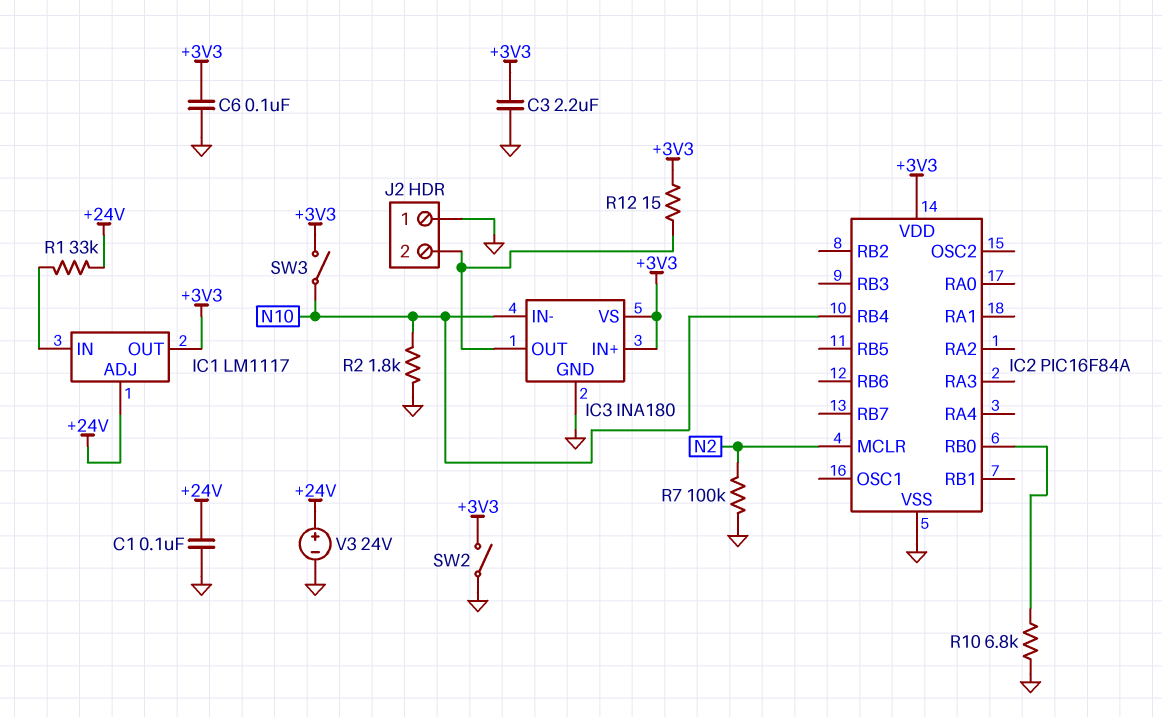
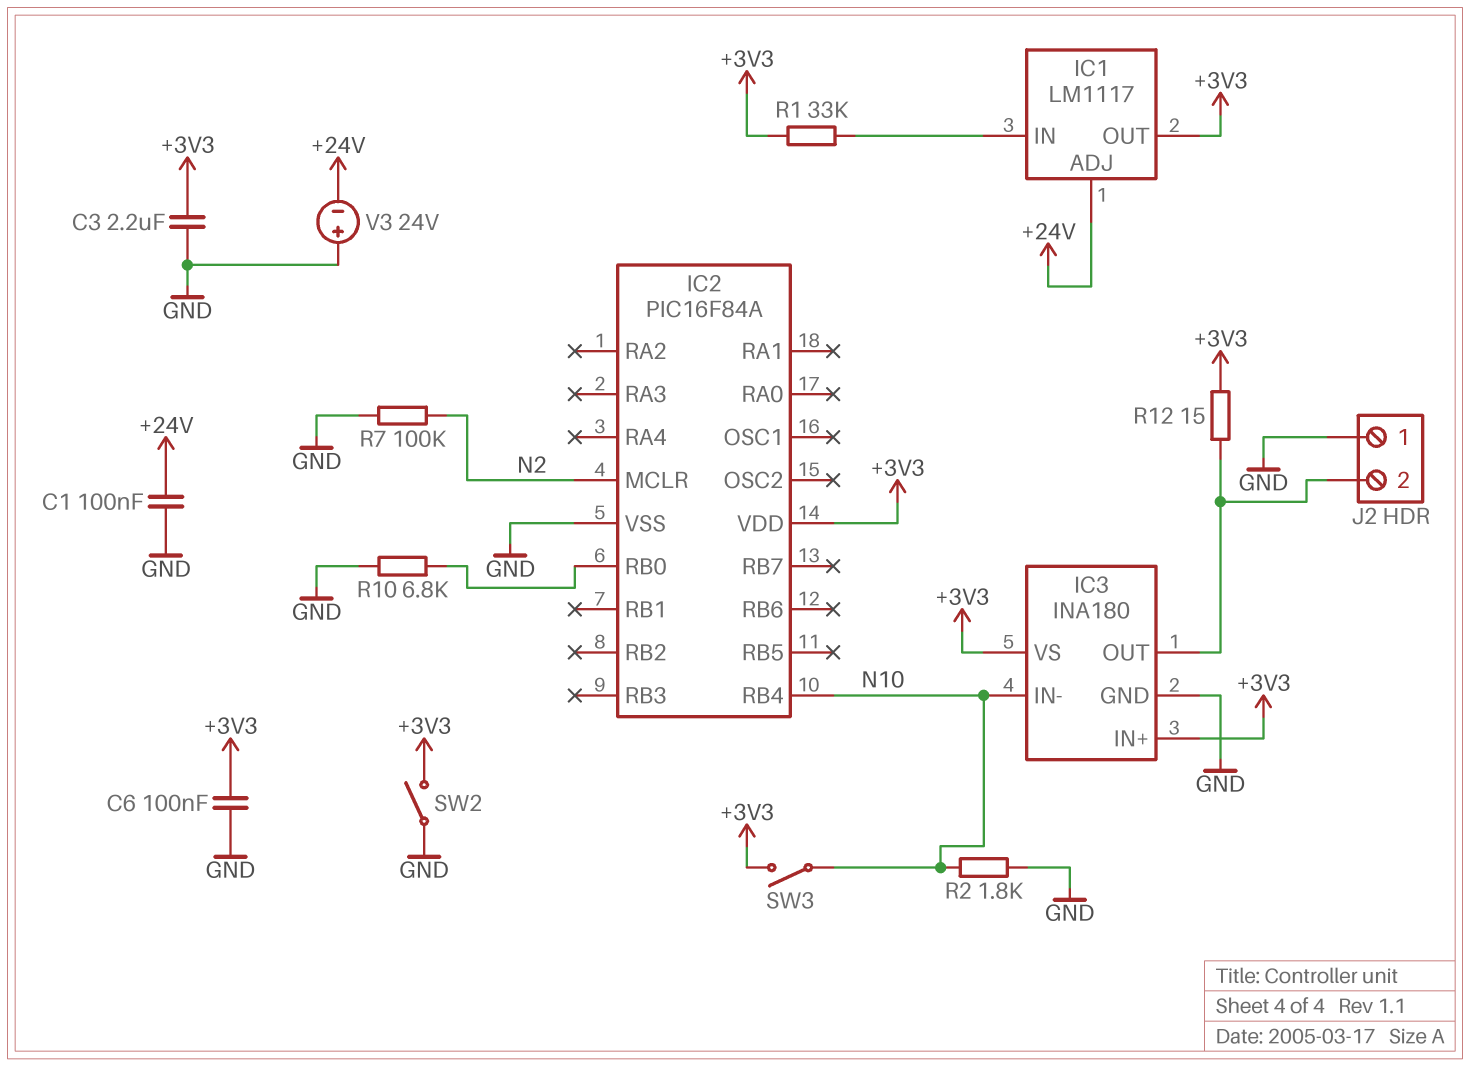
R1: 33k (+24V, IC1/IN) -> 33k (+3V3, IC1/IN)
V3: 24V (plus +24V, minus GND) -> 24V (plus GND, minus +24V)

